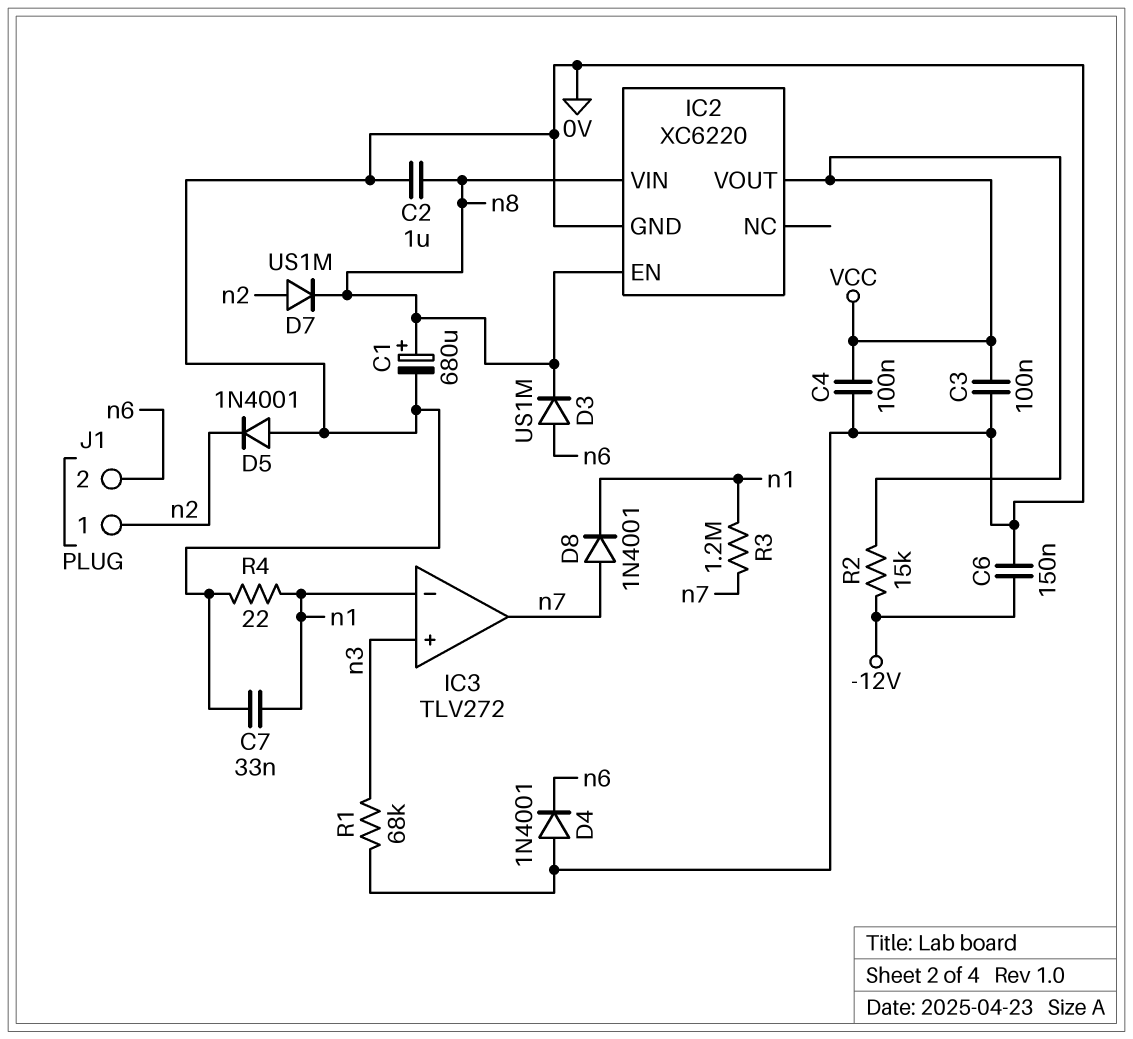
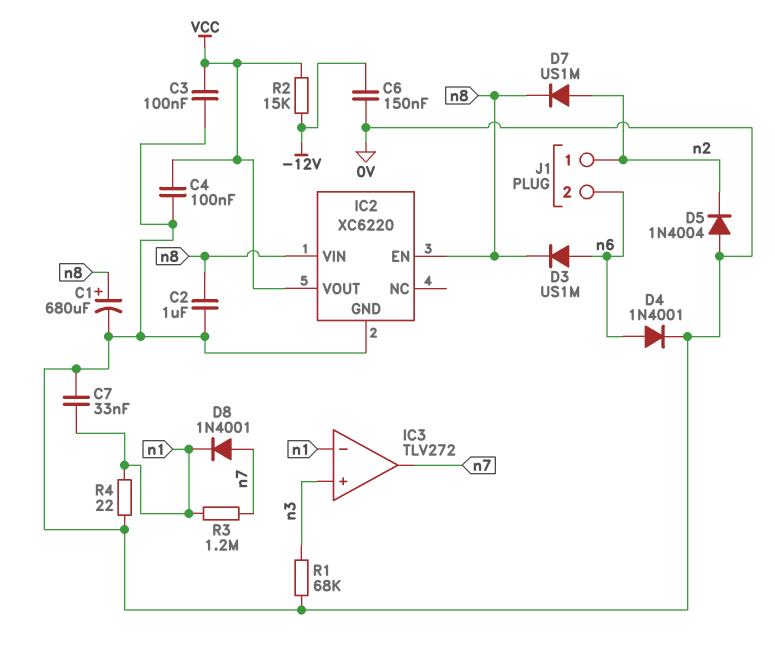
D4: diode 1N4001 (A 0V, K n6) -> diode 1N4001 (A n6, K 0V)
D5: diode 1N4001 (A 0V, K n2) -> diode 1N4004 (A 0V, K n2)

